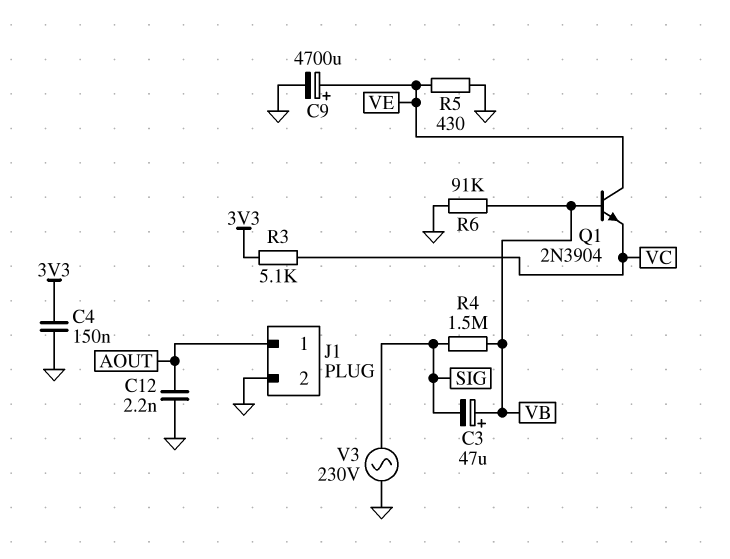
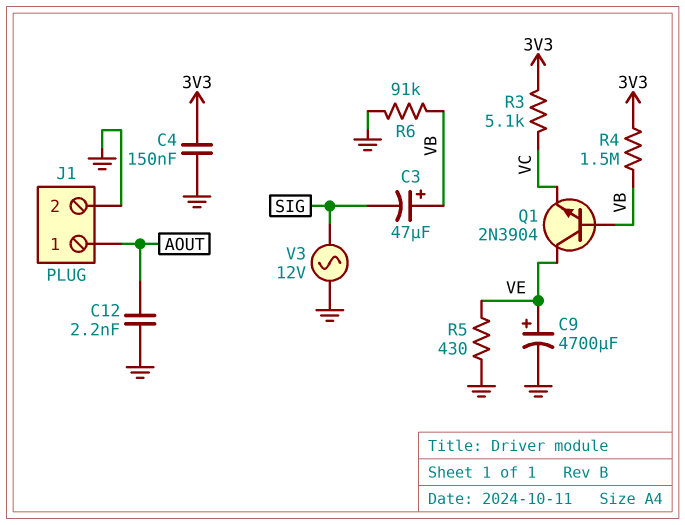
R4: 1.5M (SIG, VB) -> 1.5M (3V3, VB)
V3: AC 230V (GND, SIG) -> AC 12V (GND, SIG)

